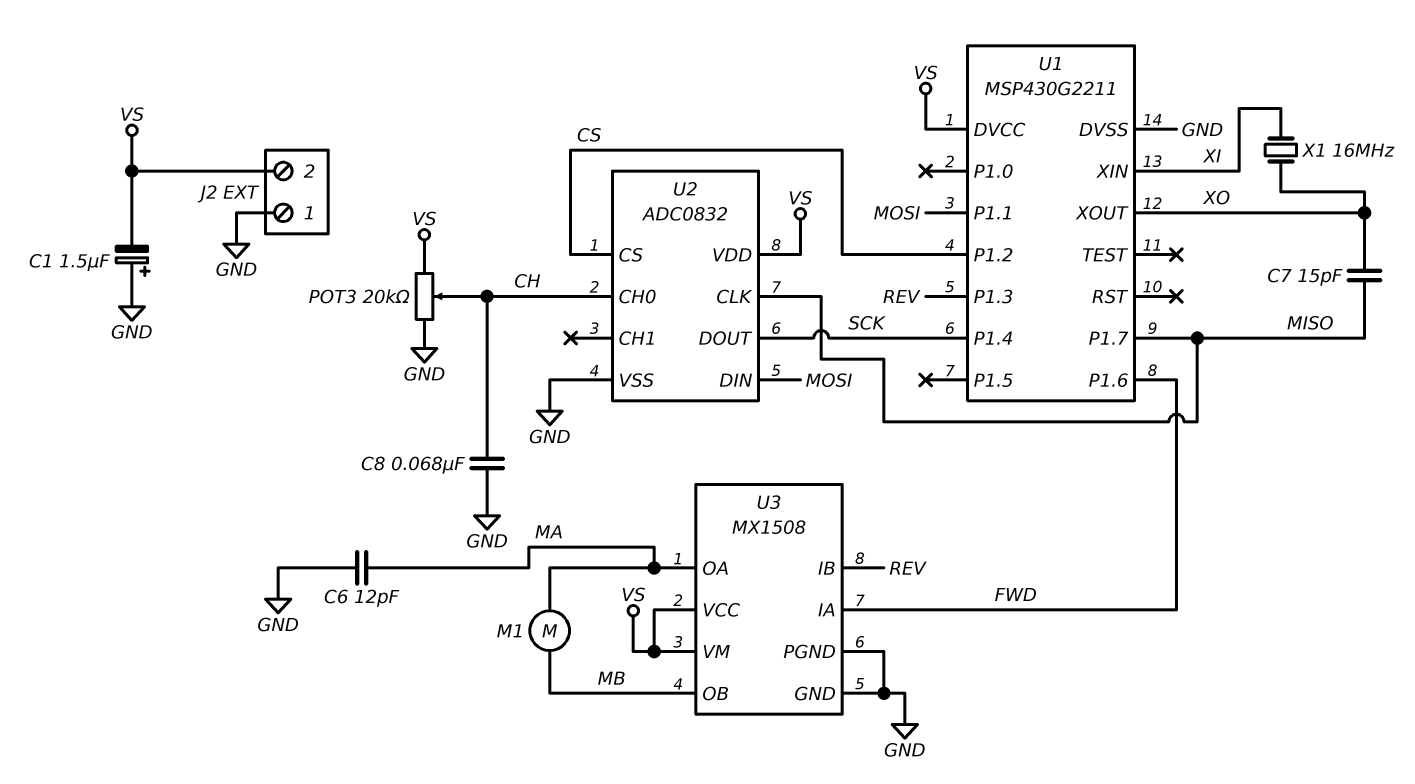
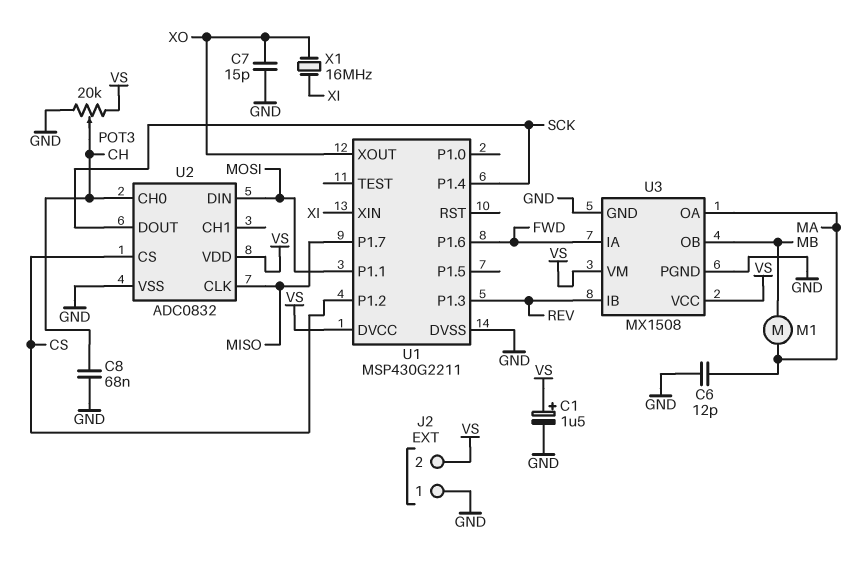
C1: 1.5uF (plus GND, minus VS) -> 1.5uF (plus VS, minus GND)
C7: 15pF (MISO, XO) -> 15pF (GND, XO)

